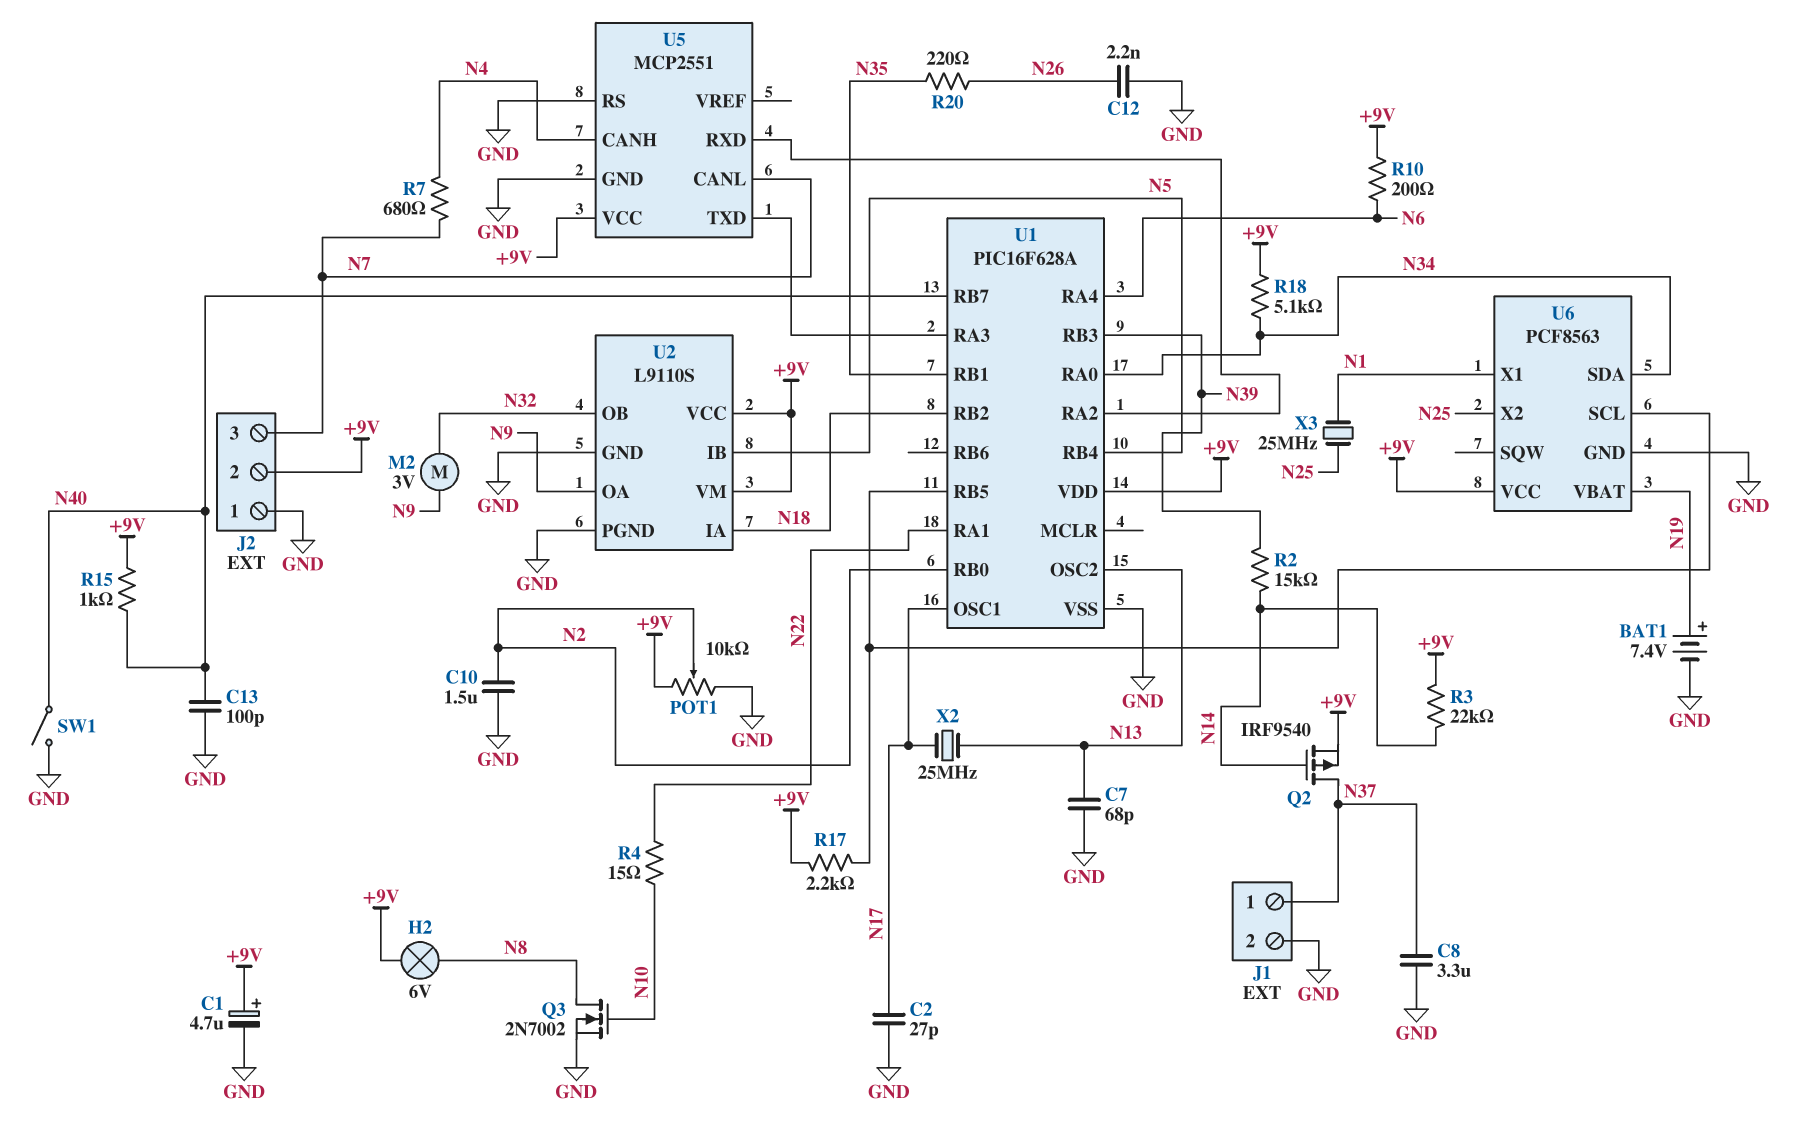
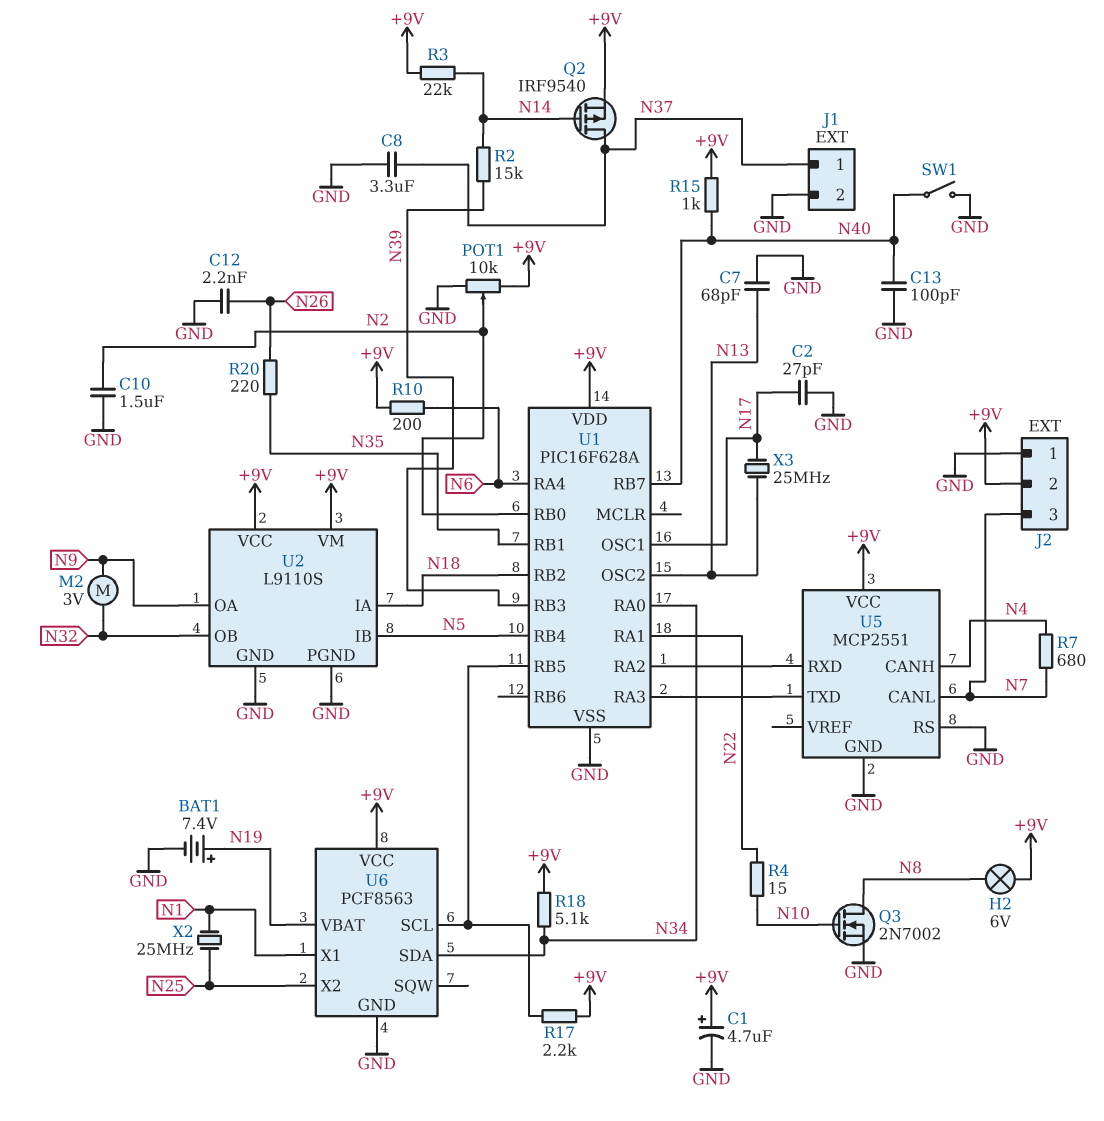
X2: 25MHz (N13, N17) -> 25MHz (N1, N25)
X3: 25MHz (N1, N25) -> 25MHz (N13, N17)

